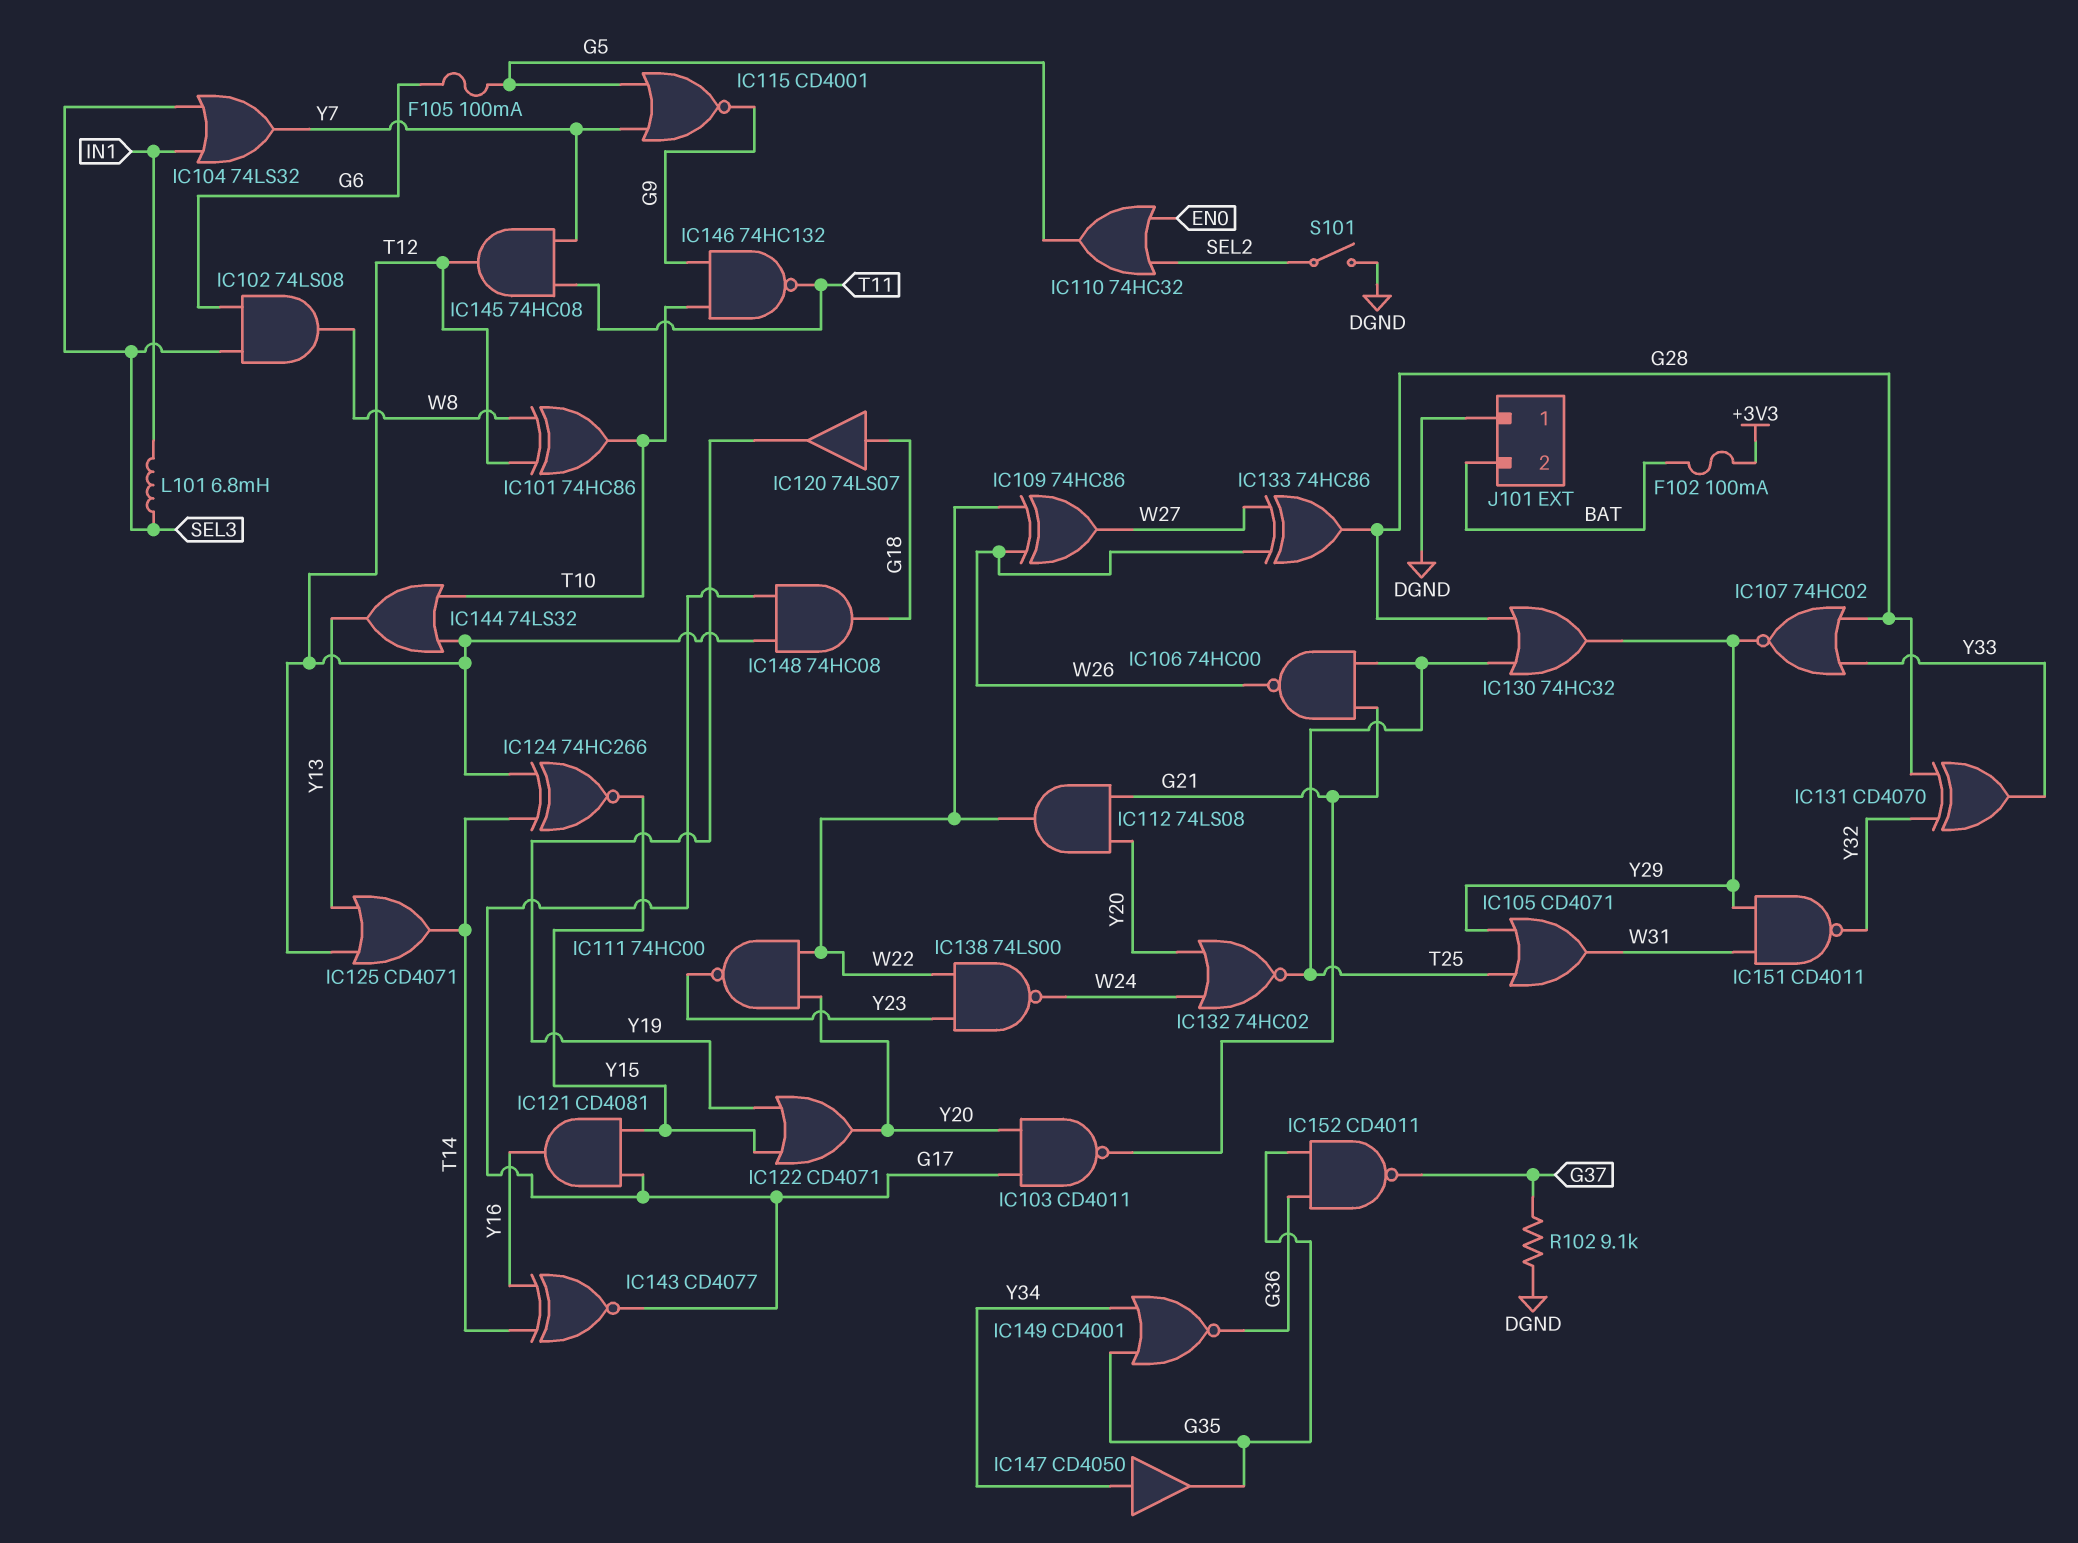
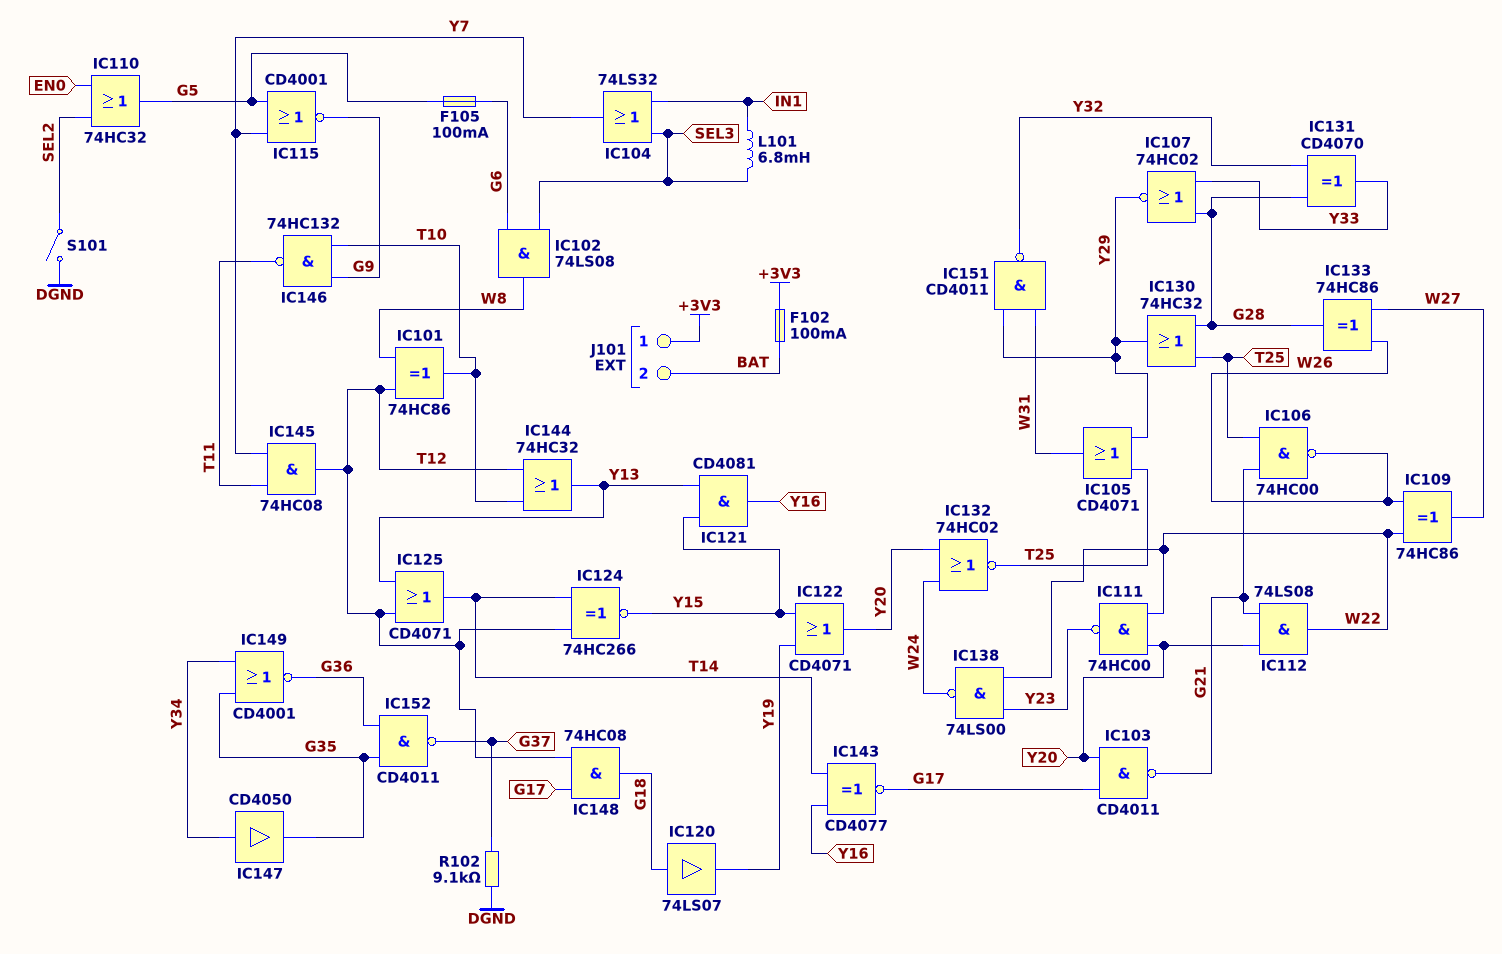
IC121: AND CD4081 (in G17, in Y15, out Y16) -> AND CD4081 (in Y13, in Y15, out Y16)
IC144: OR 74LS32 (in T10, in T12, out Y13) -> OR 74HC32 (in T10, in T12, out Y13)
J101 pin 1: DGND -> +3V3

